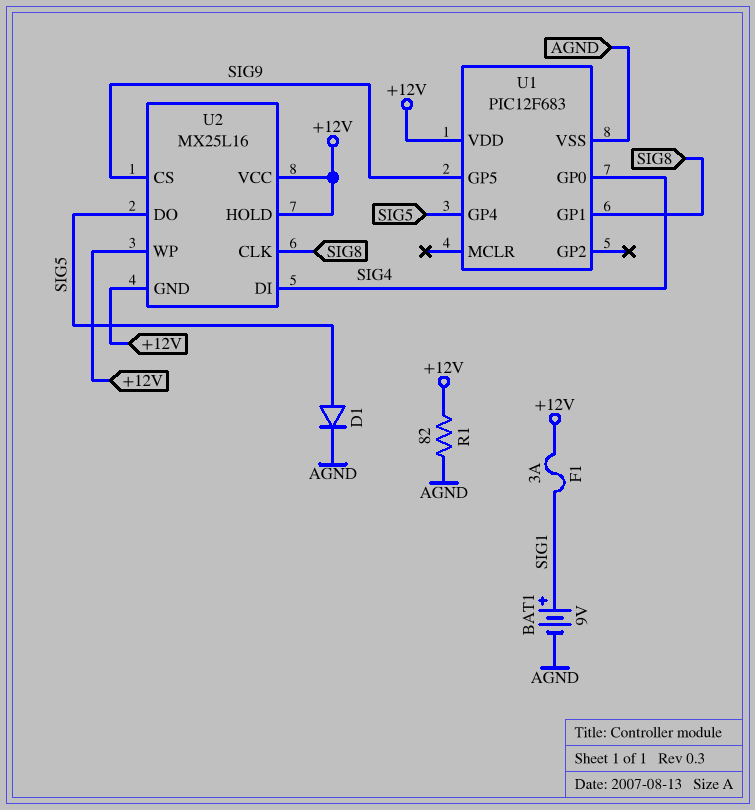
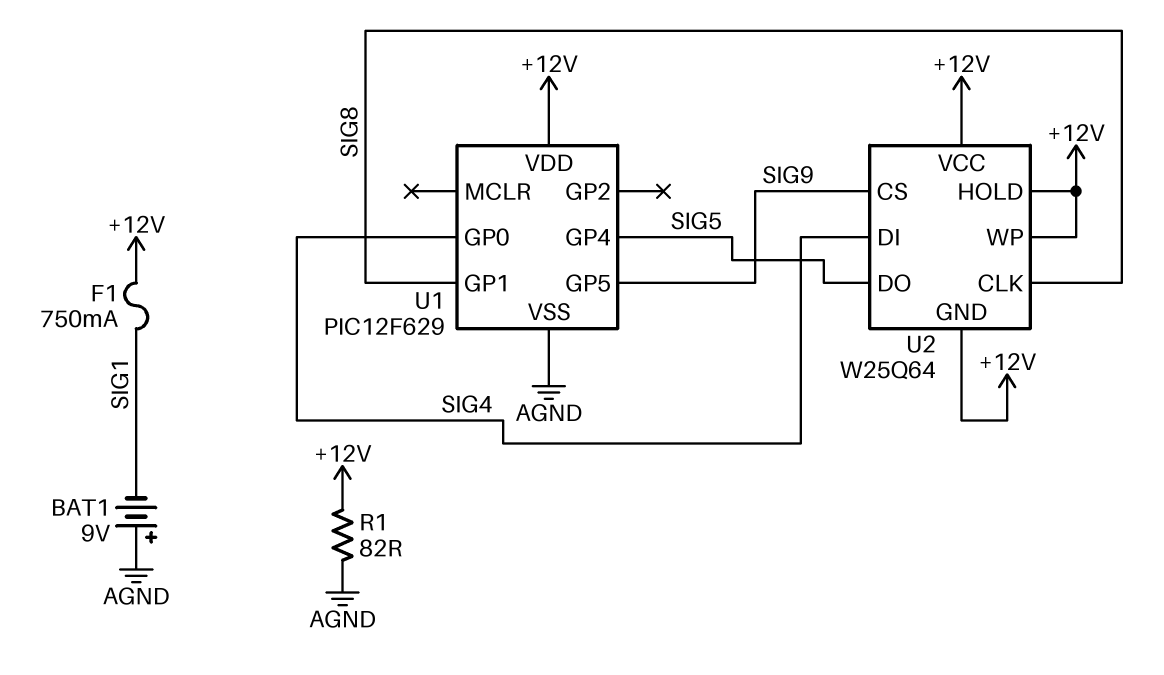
BAT1: 9V (plus SIG1, minus AGND) -> 9V (plus AGND, minus SIG1)
D1: diode (A SIG5, K AGND) -> none
F1: 3A (+12V, SIG1) -> 750mA (+12V, SIG1)
U1: PIC12F683 -> PIC12F629
U2: MX25L16 -> W25Q64

